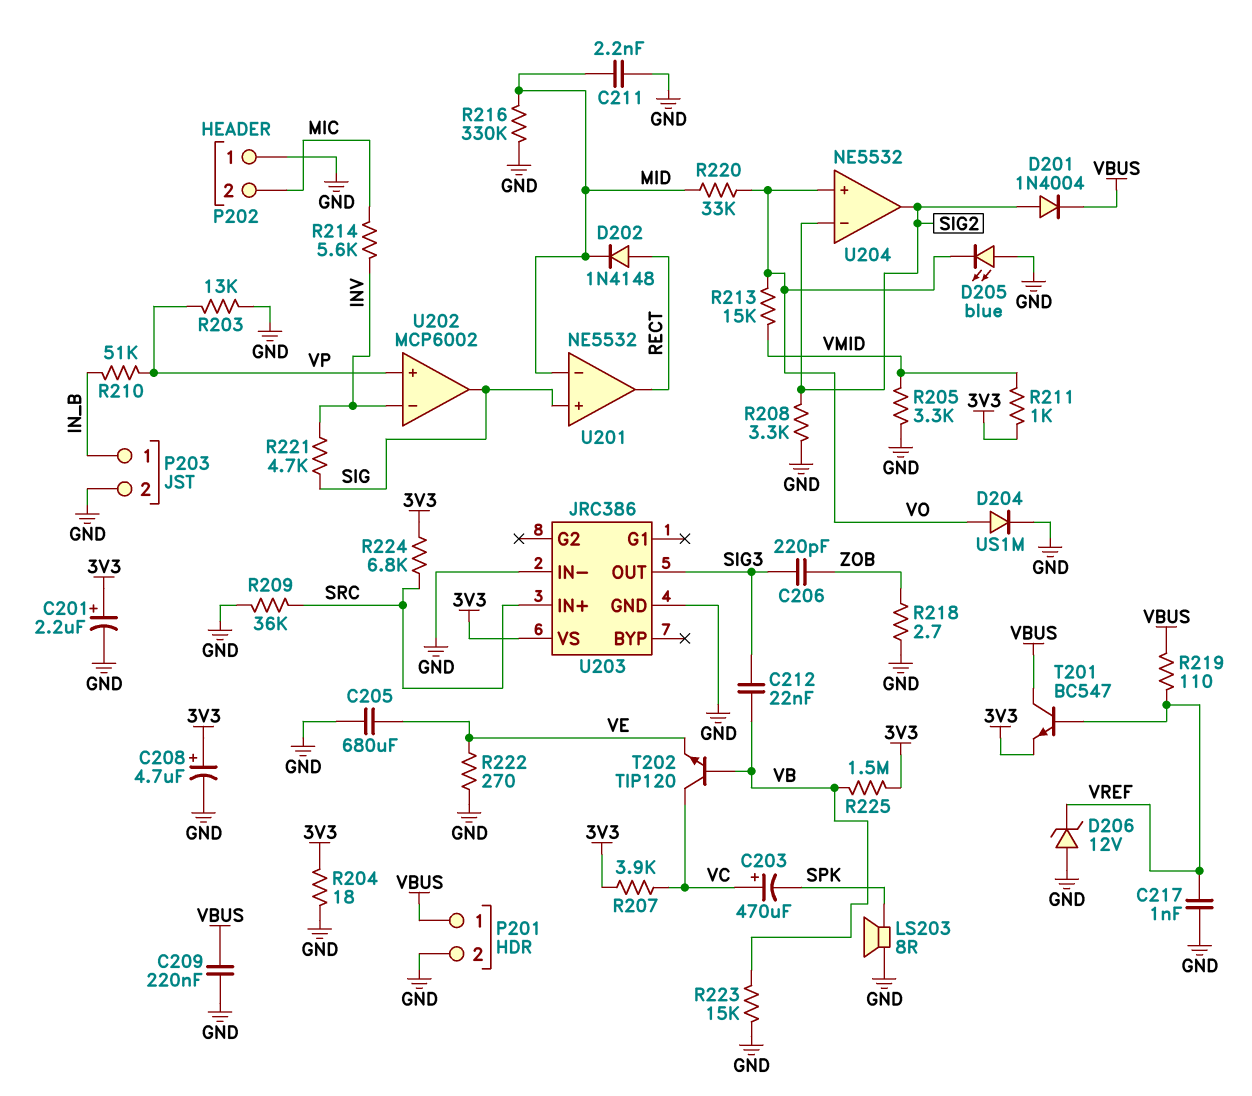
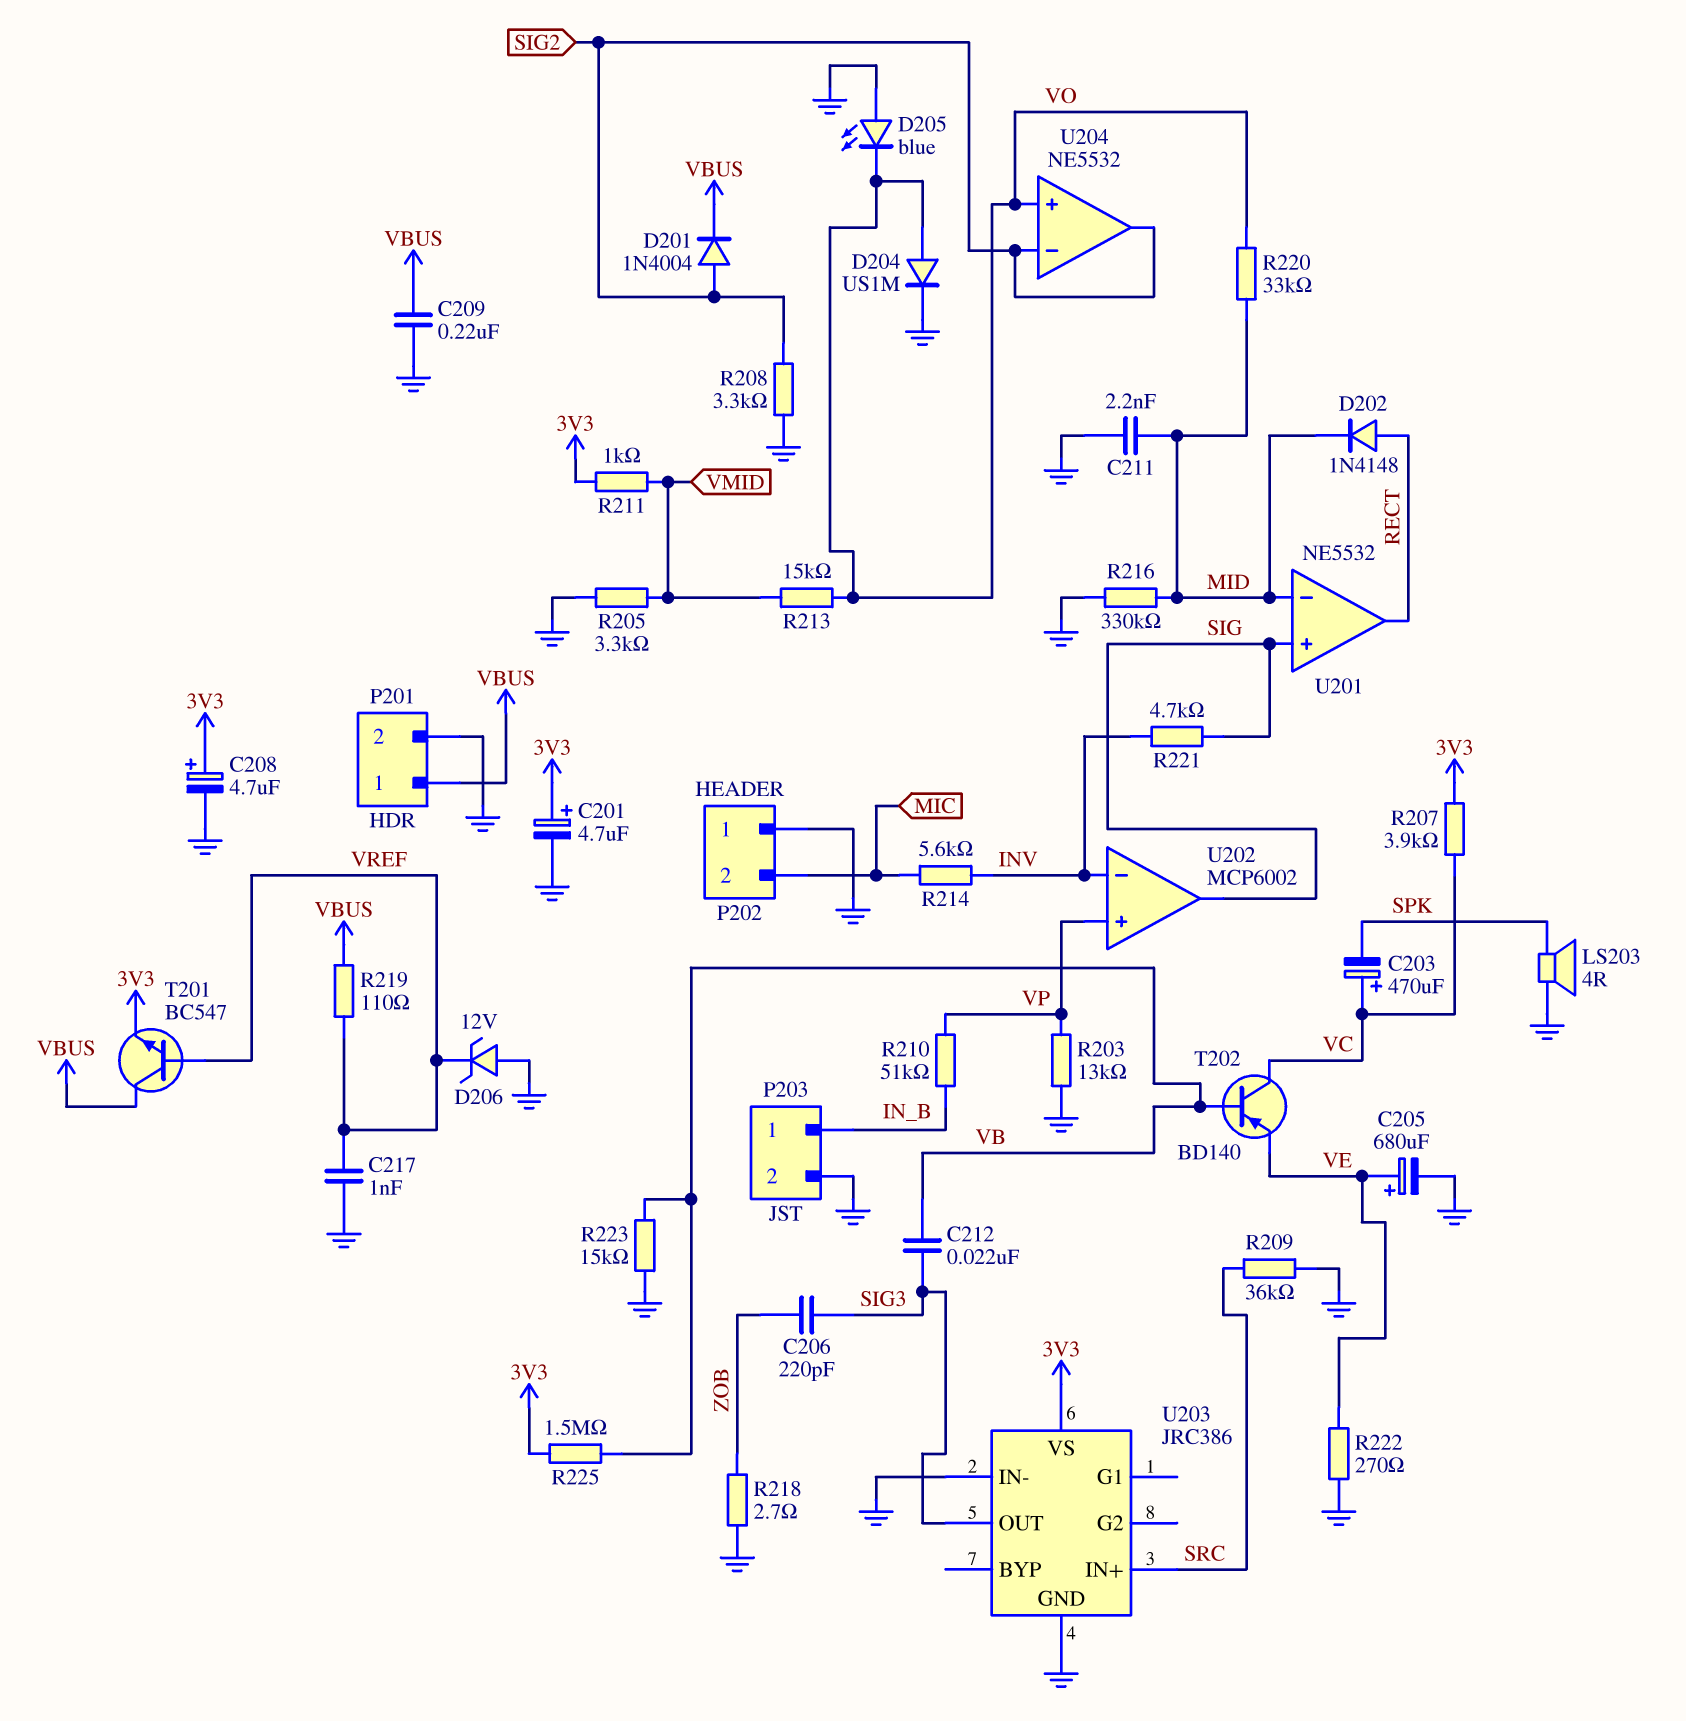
C201: 2.2uF (plus 3V3, minus GND) -> 4.7uF (plus 3V3, minus GND)
C205: 680uF (GND, VE) -> 680uF (plus VE, minus GND)
LS203: speaker 8R (GND, SPK) -> speaker 4R (GND, SPK)
R204: 18 (3V3, GND) -> none
R224: 6.8k (3V3, SRC) -> none
T202: NPN TIP120 (B VB, C VC, E VE) -> PNP BD140 (B VB, C VC, E VE)

